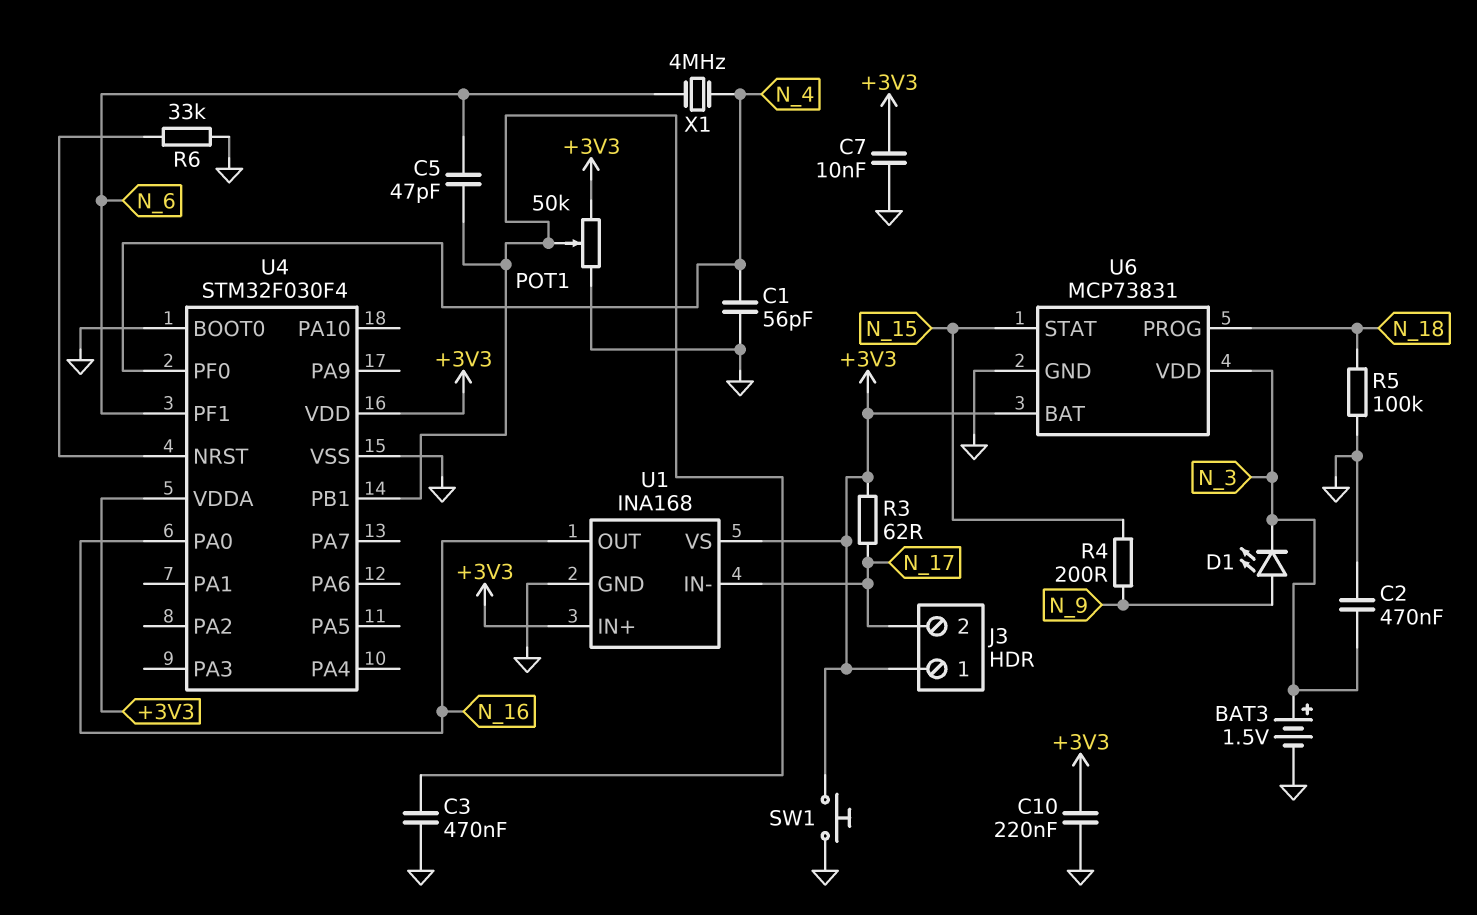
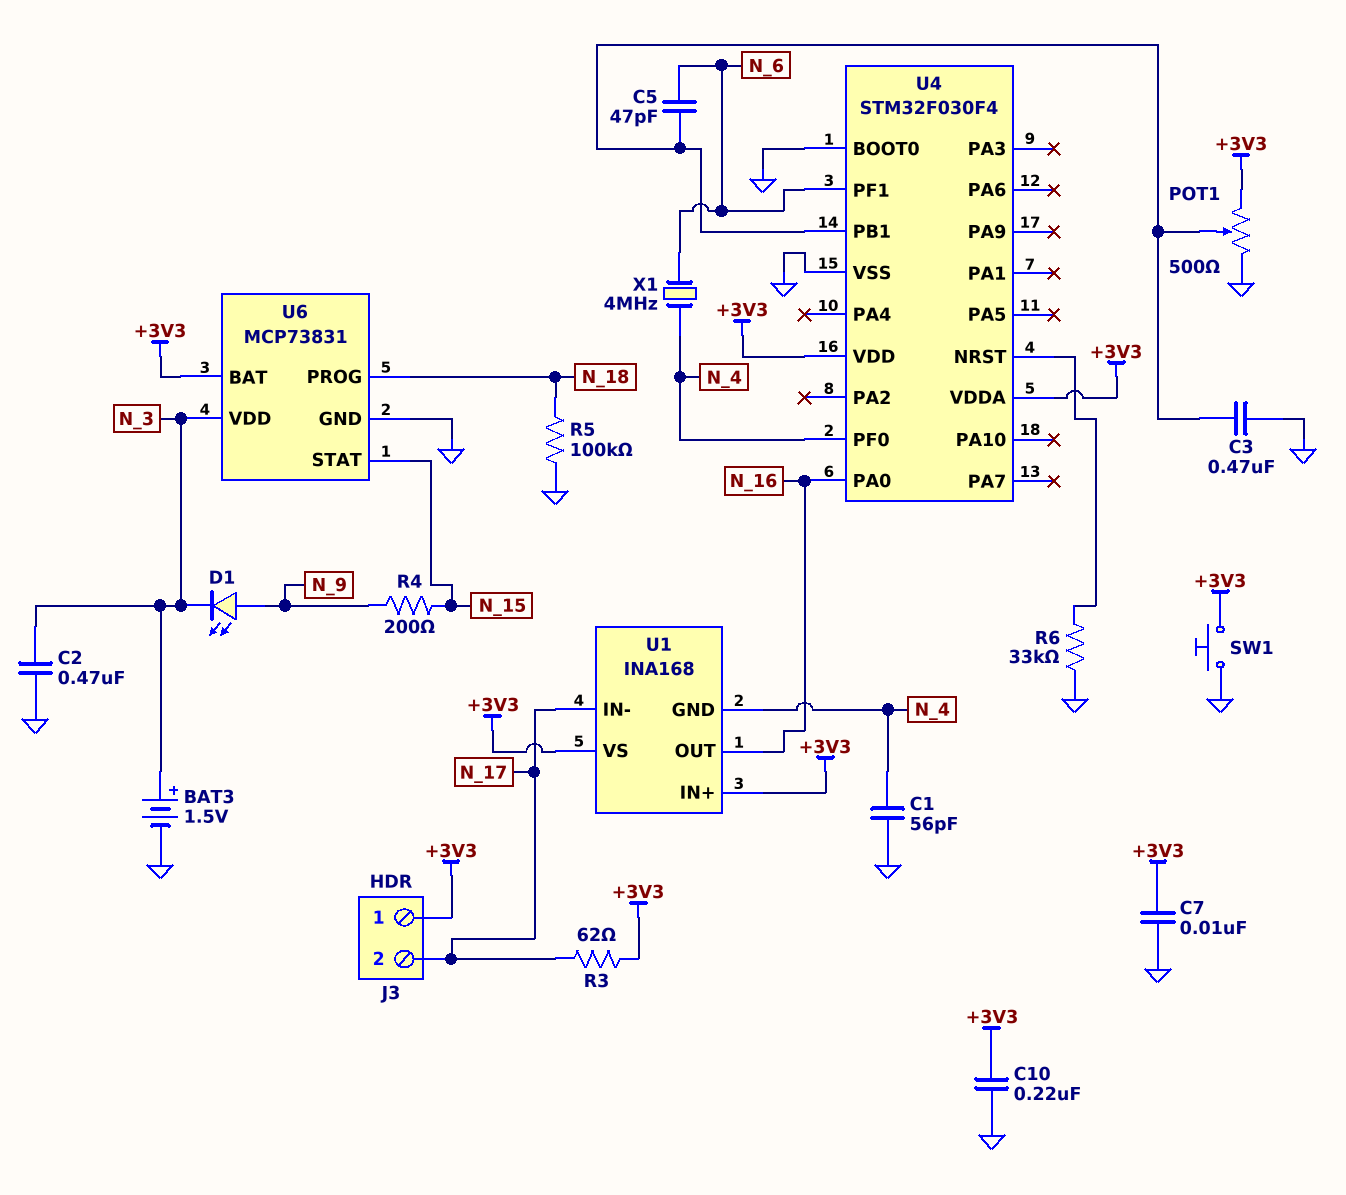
POT1: 50k (+3V3, GND, wiper U4/PB1) -> 500 (+3V3, GND, wiper U4/PB1)
U1 pin GND: GND -> N_4

